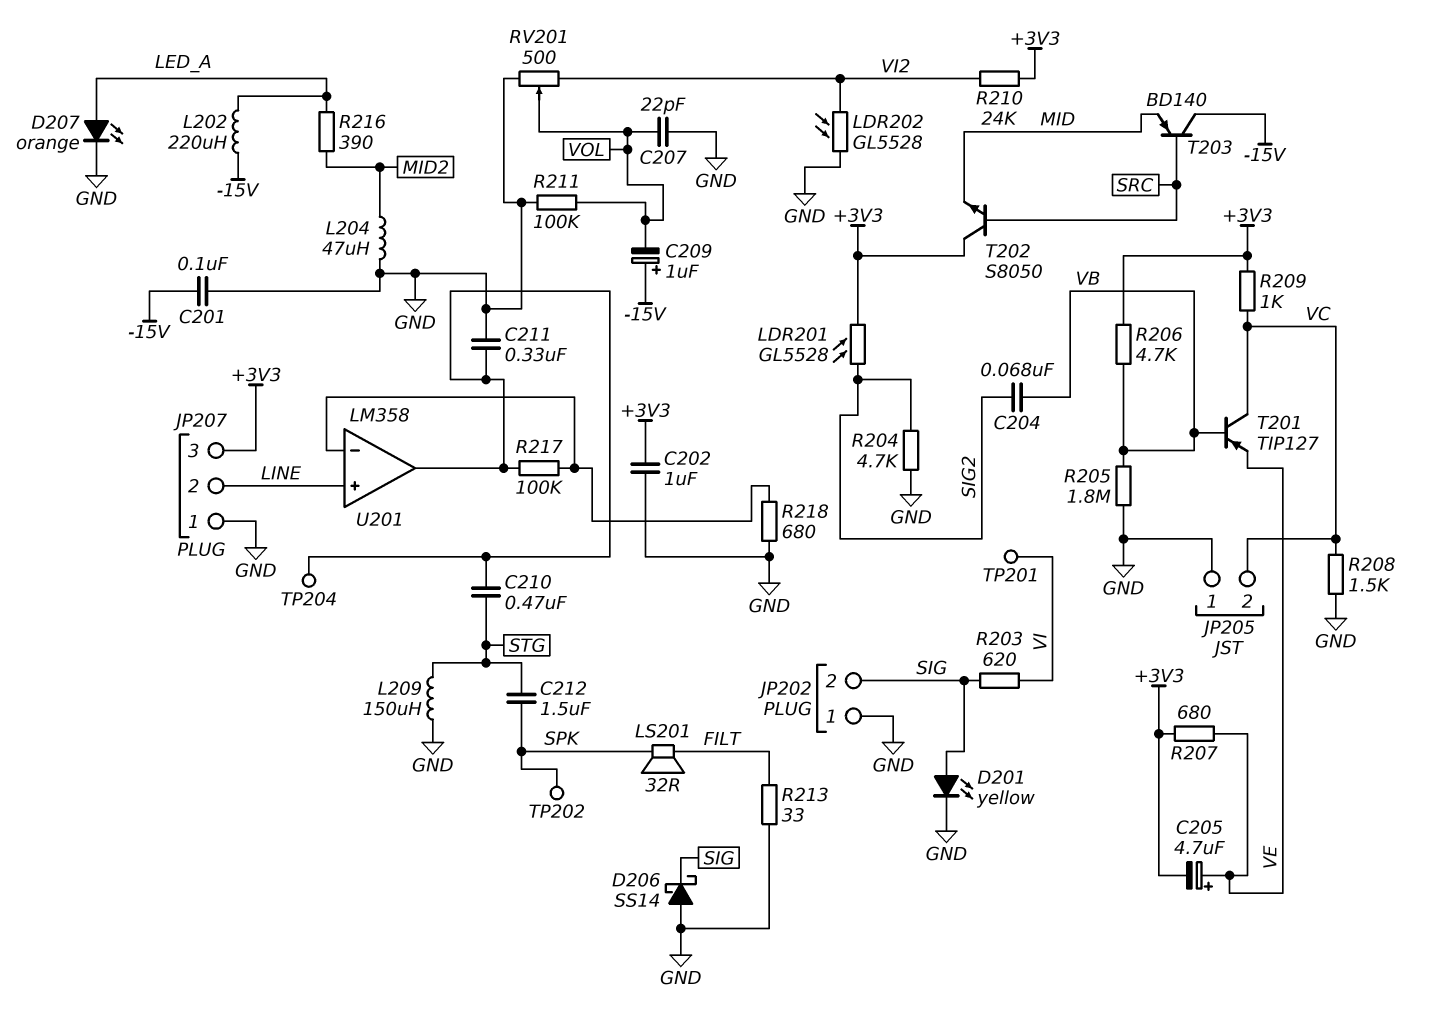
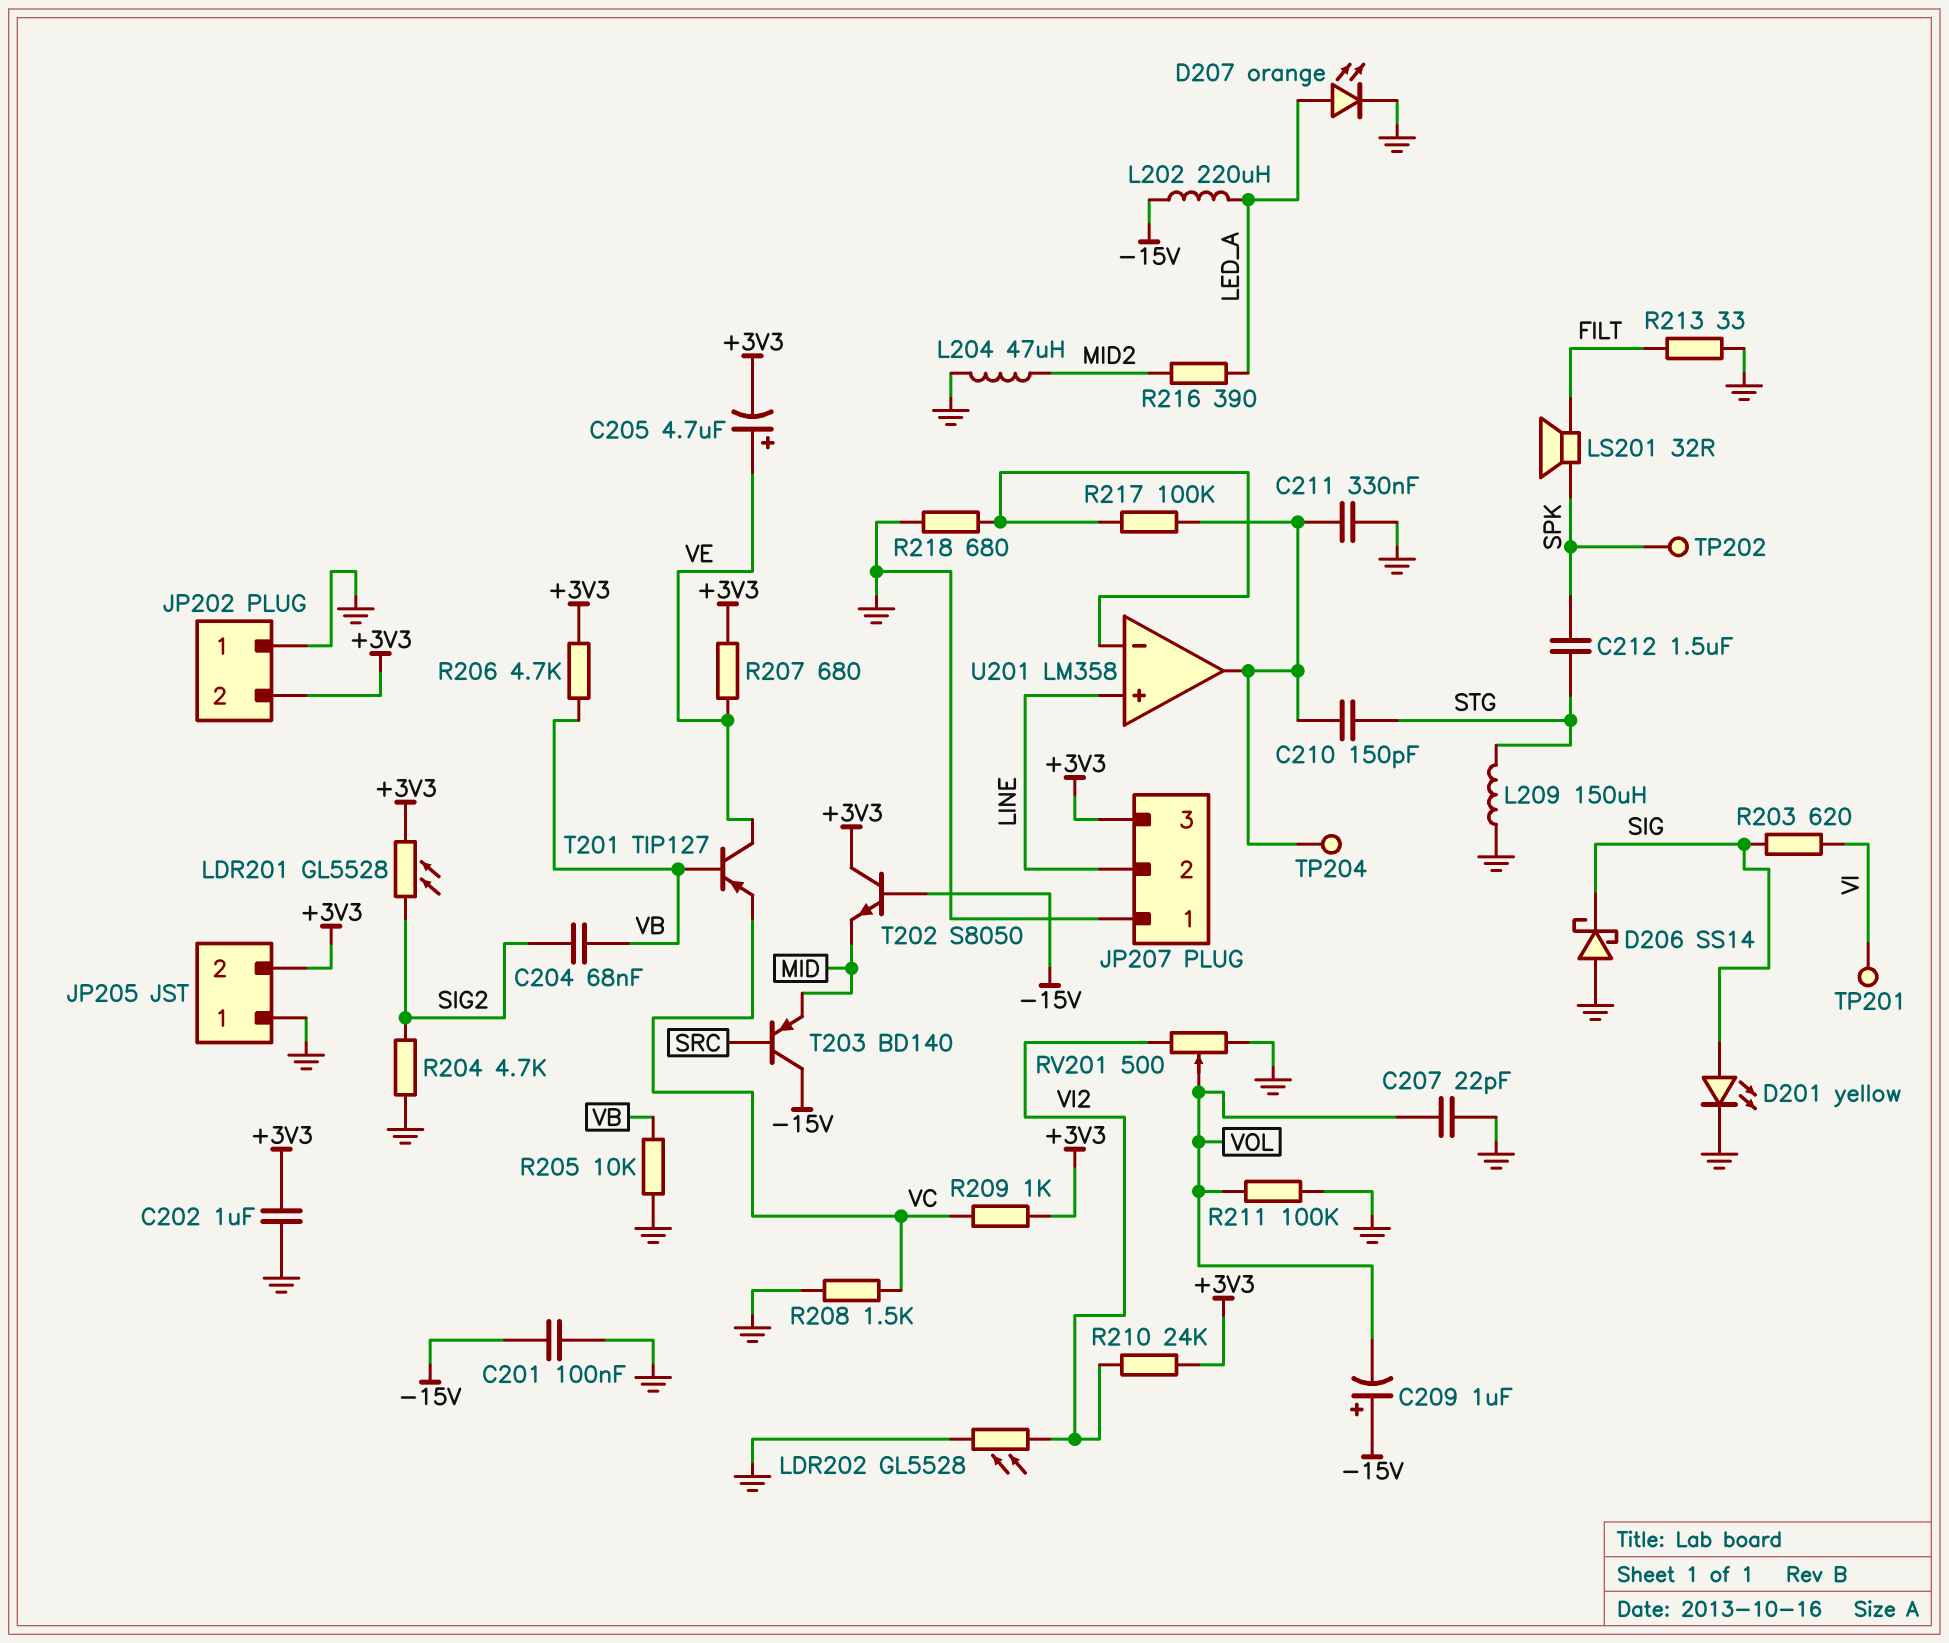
C210: 470nF (STG, U201/out) -> 150pF (STG, U201/out)
JP202 pin 2: SIG -> +3V3
JP205 pin 2: VC -> +3V3
R205: 1.8M (GND, VB) -> 10k (GND, VB)
T201: PNP TIP127 (B VB, C VC, E VE) -> PNP TIP127 (B VB, C VE, E VC)
T202: NPN S8050 (B SRC, C +3V3, E MID) -> NPN S8050 (B -15V, C +3V3, E MID)

